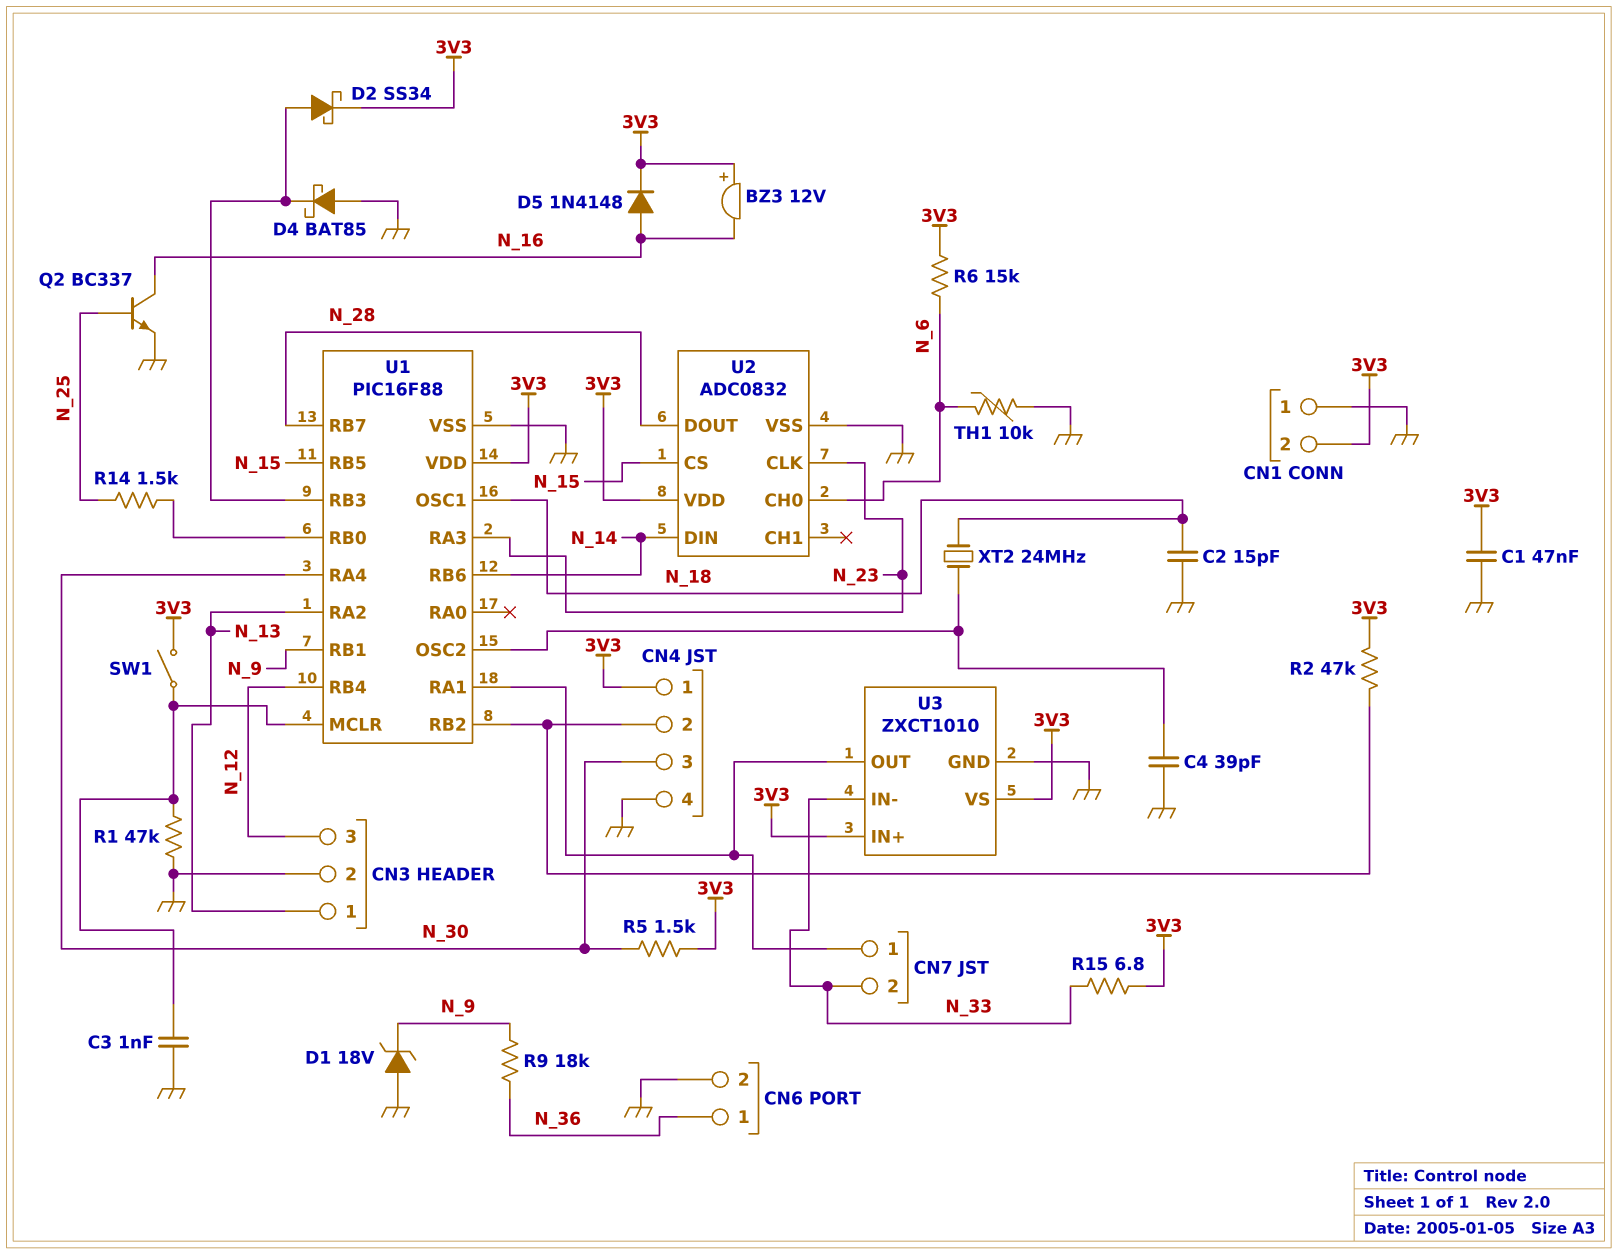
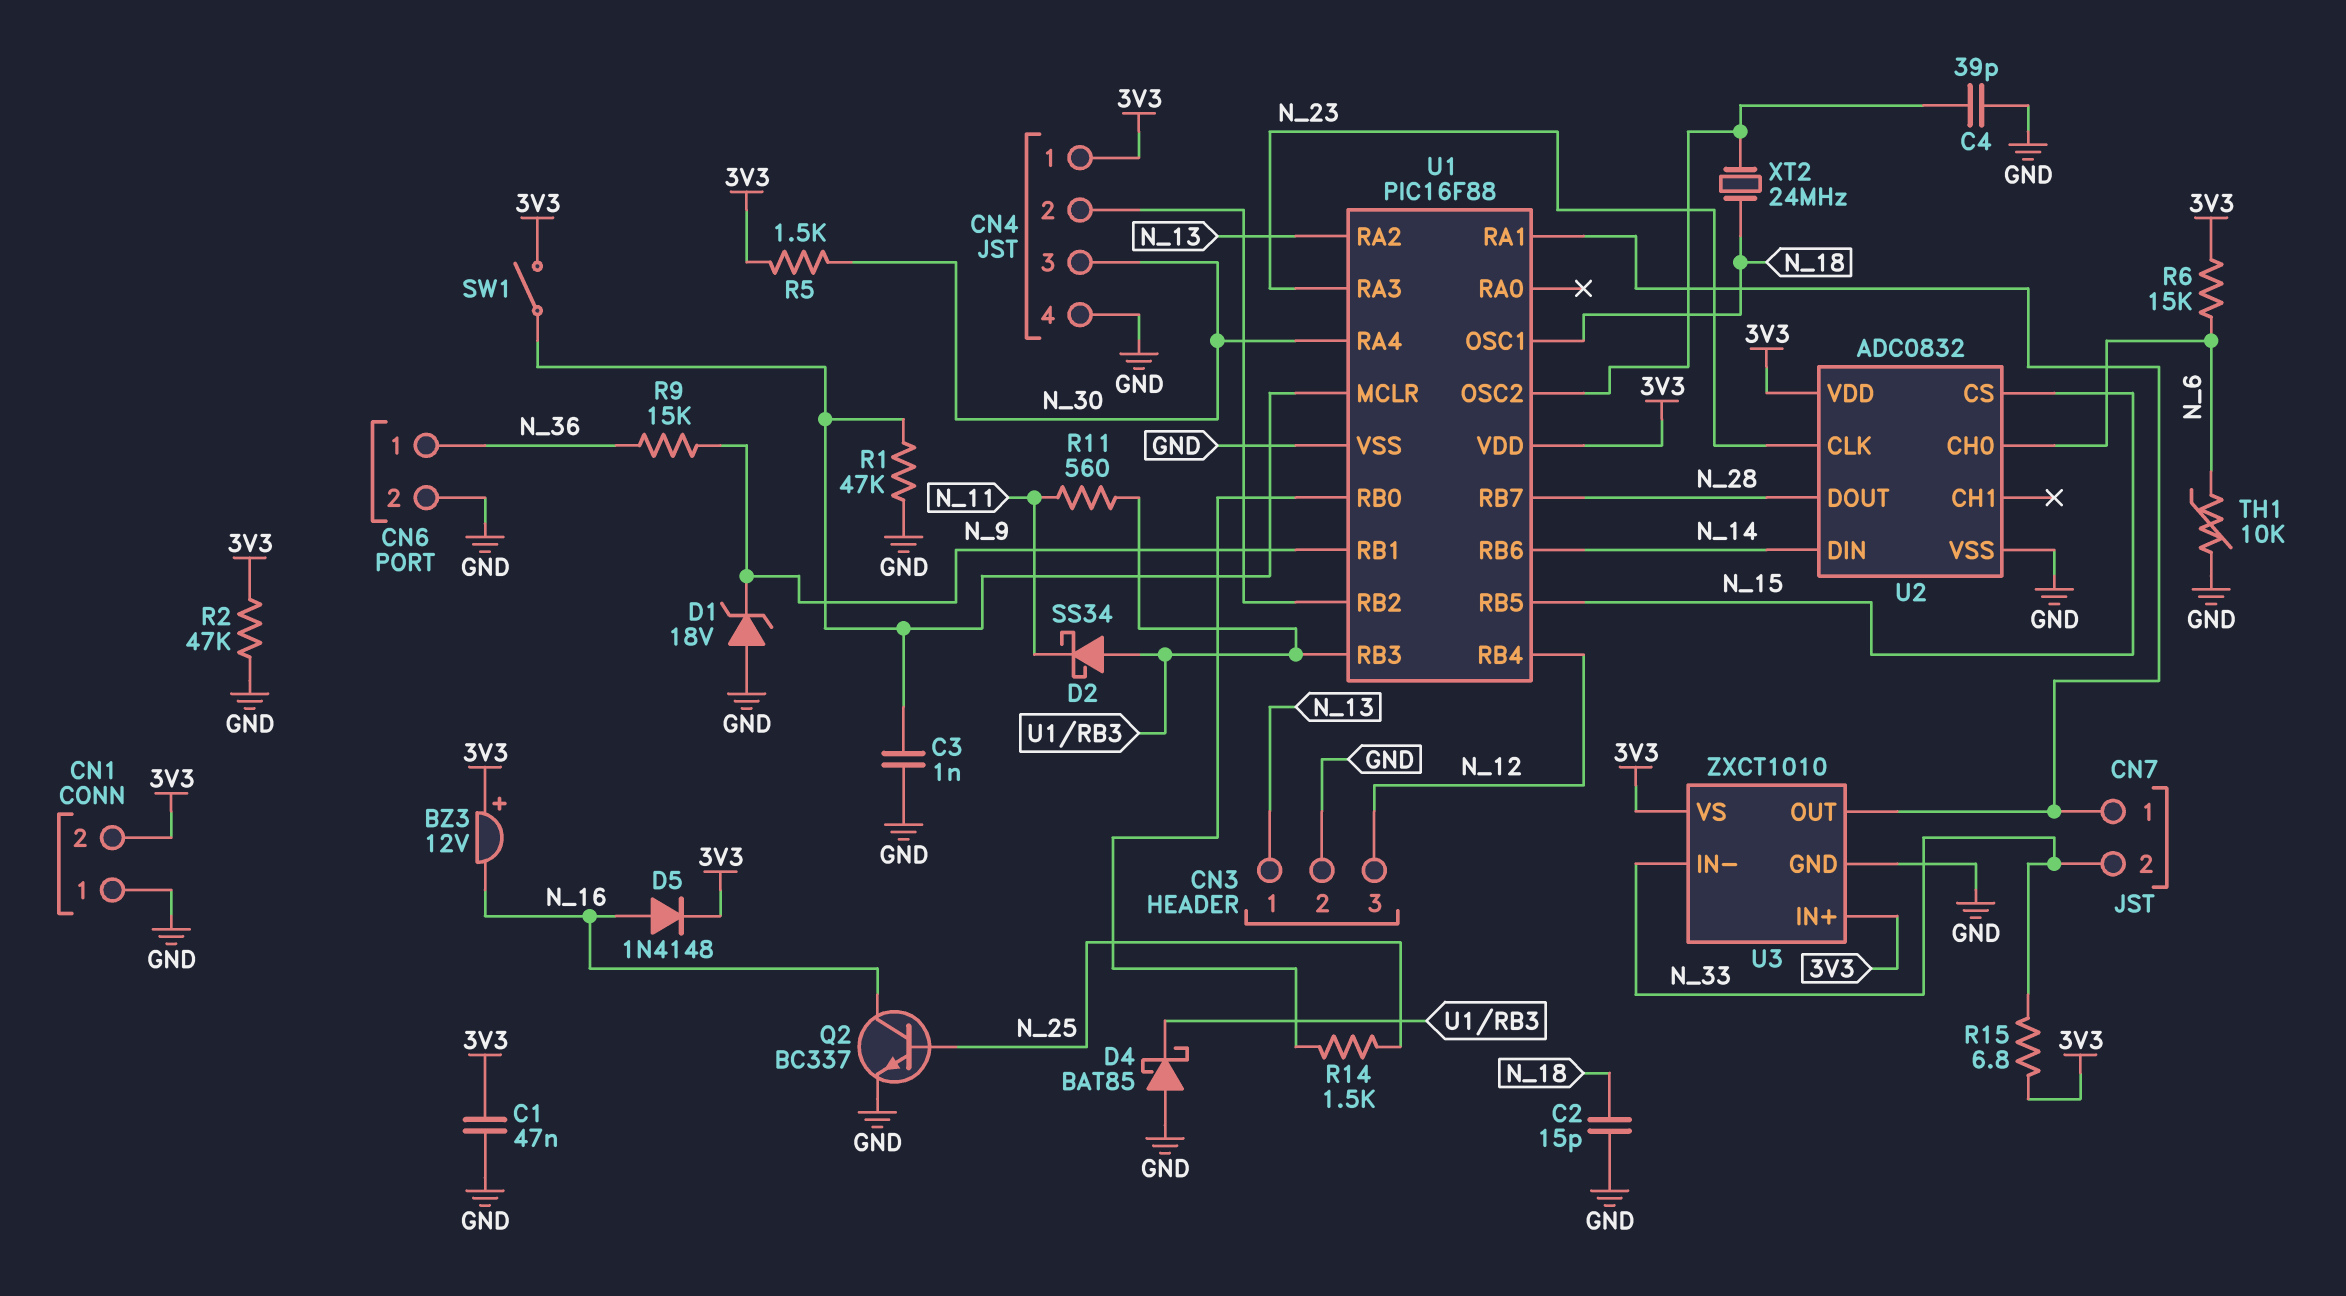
D2: schottky SS34 (A U1/RB3, K 3V3) -> schottky SS34 (A U1/RB3, K N_11)
R2: 47k (3V3, CN4/2) -> 47k (3V3, GND)
R9: 18k (N_9, N_36) -> 15k (N_9, N_36)
R11: none -> 560 (N_11, U1/RB3)

